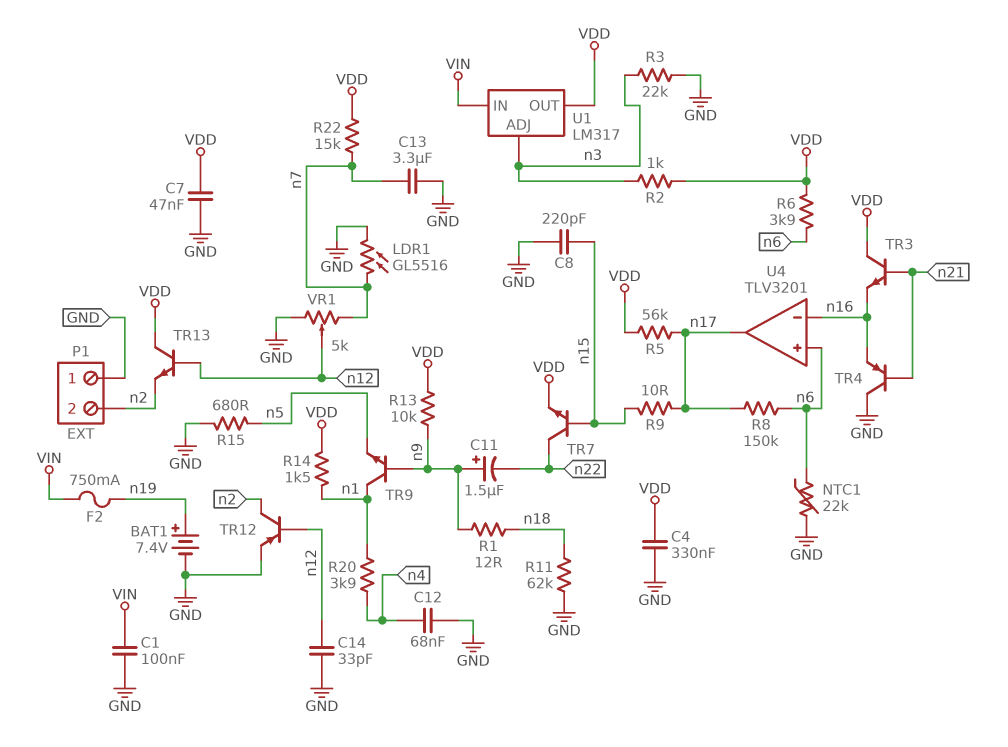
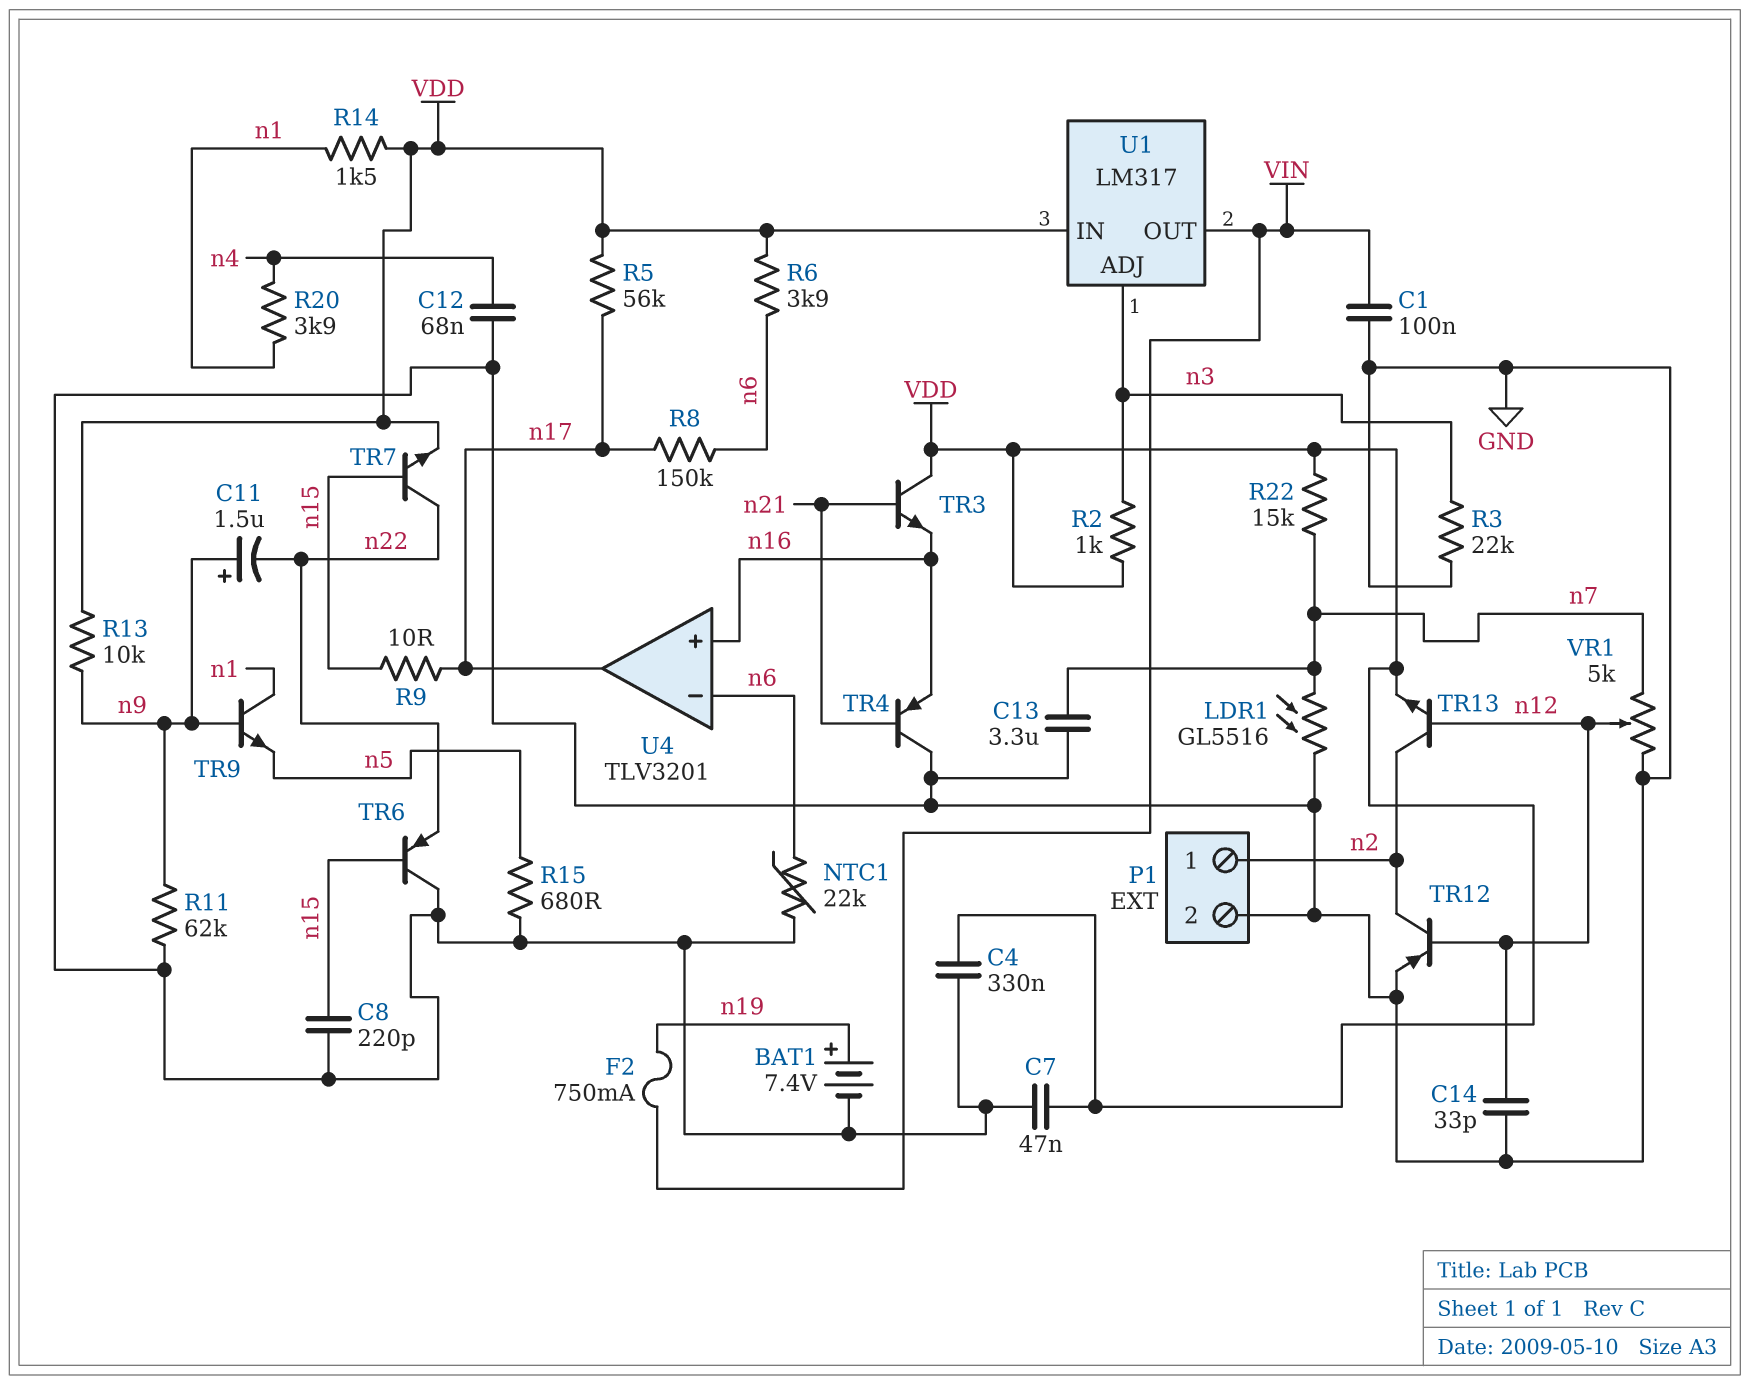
P1 pin 1: GND -> n2
P1 pin 2: n2 -> GND
R1: 12 (n9, n18) -> none
R11: 62k (GND, n18) -> 62k (GND, n9)
TR6: none -> PNP (B n15, C GND, E n22)
TR13: NPN (B n12, C VDD, E n2) -> NPN (B n12, C n2, E VDD)
U1 pin IN: VIN -> VDD
U1 pin OUT: VDD -> VIN
U4 pin in+: n6 -> n16
U4 pin in-: n16 -> n6

